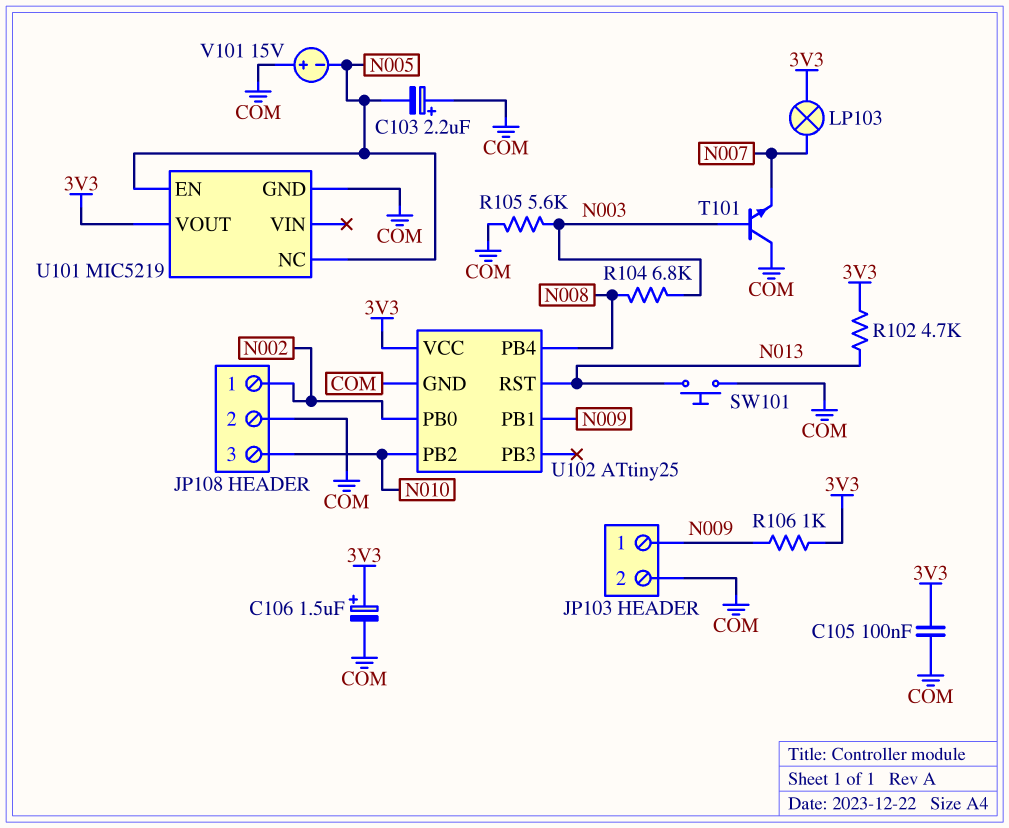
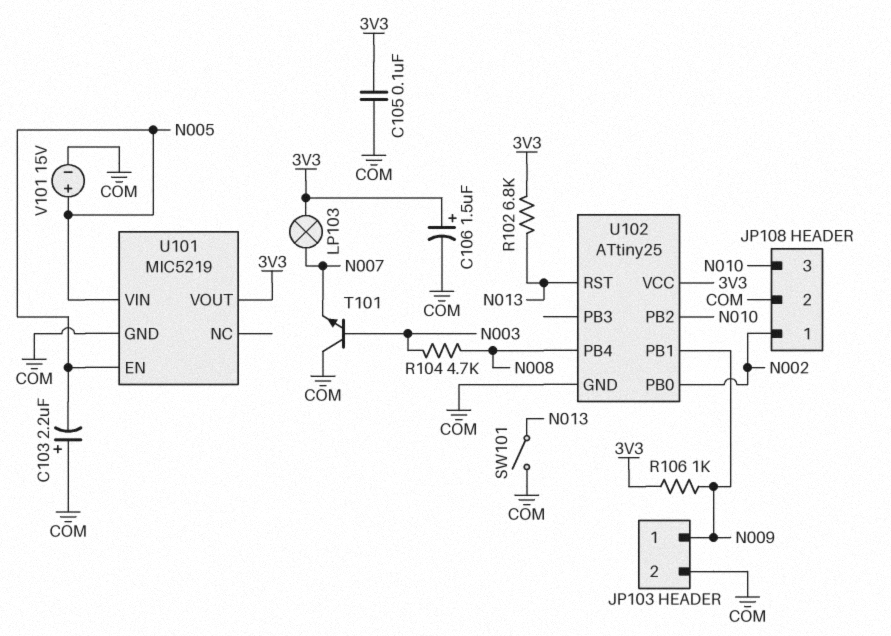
R102: 4.7k (3V3, N013) -> 6.8k (3V3, N013)
R104: 6.8k (N003, N008) -> 4.7k (N003, N008)
R105: 5.6k (COM, N003) -> none
SW101: button (COM, N013) -> switch (COM, N013)
U101 pin NC: N005 -> none
U101 pin VIN: none -> N005
V101: 15V (plus COM, minus N005) -> 15V (plus N005, minus COM)

